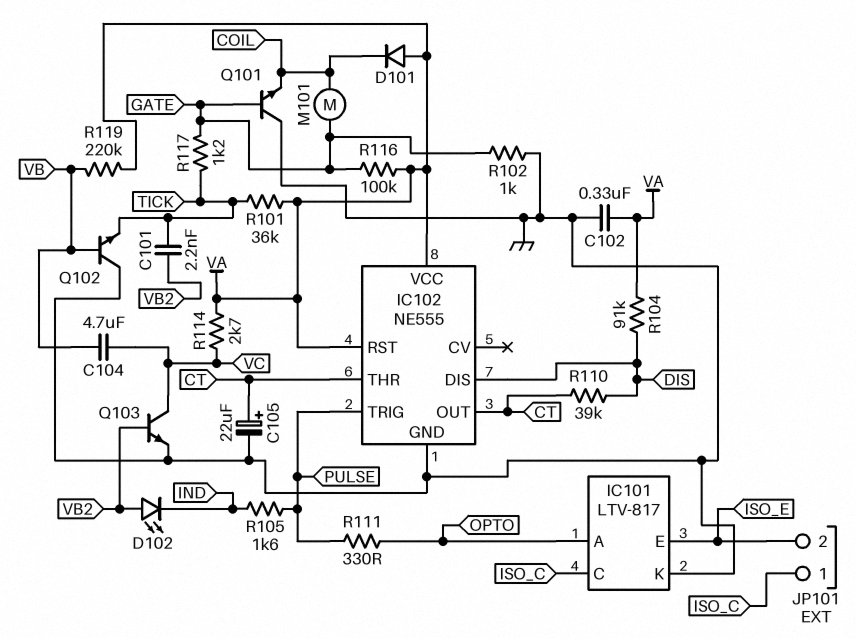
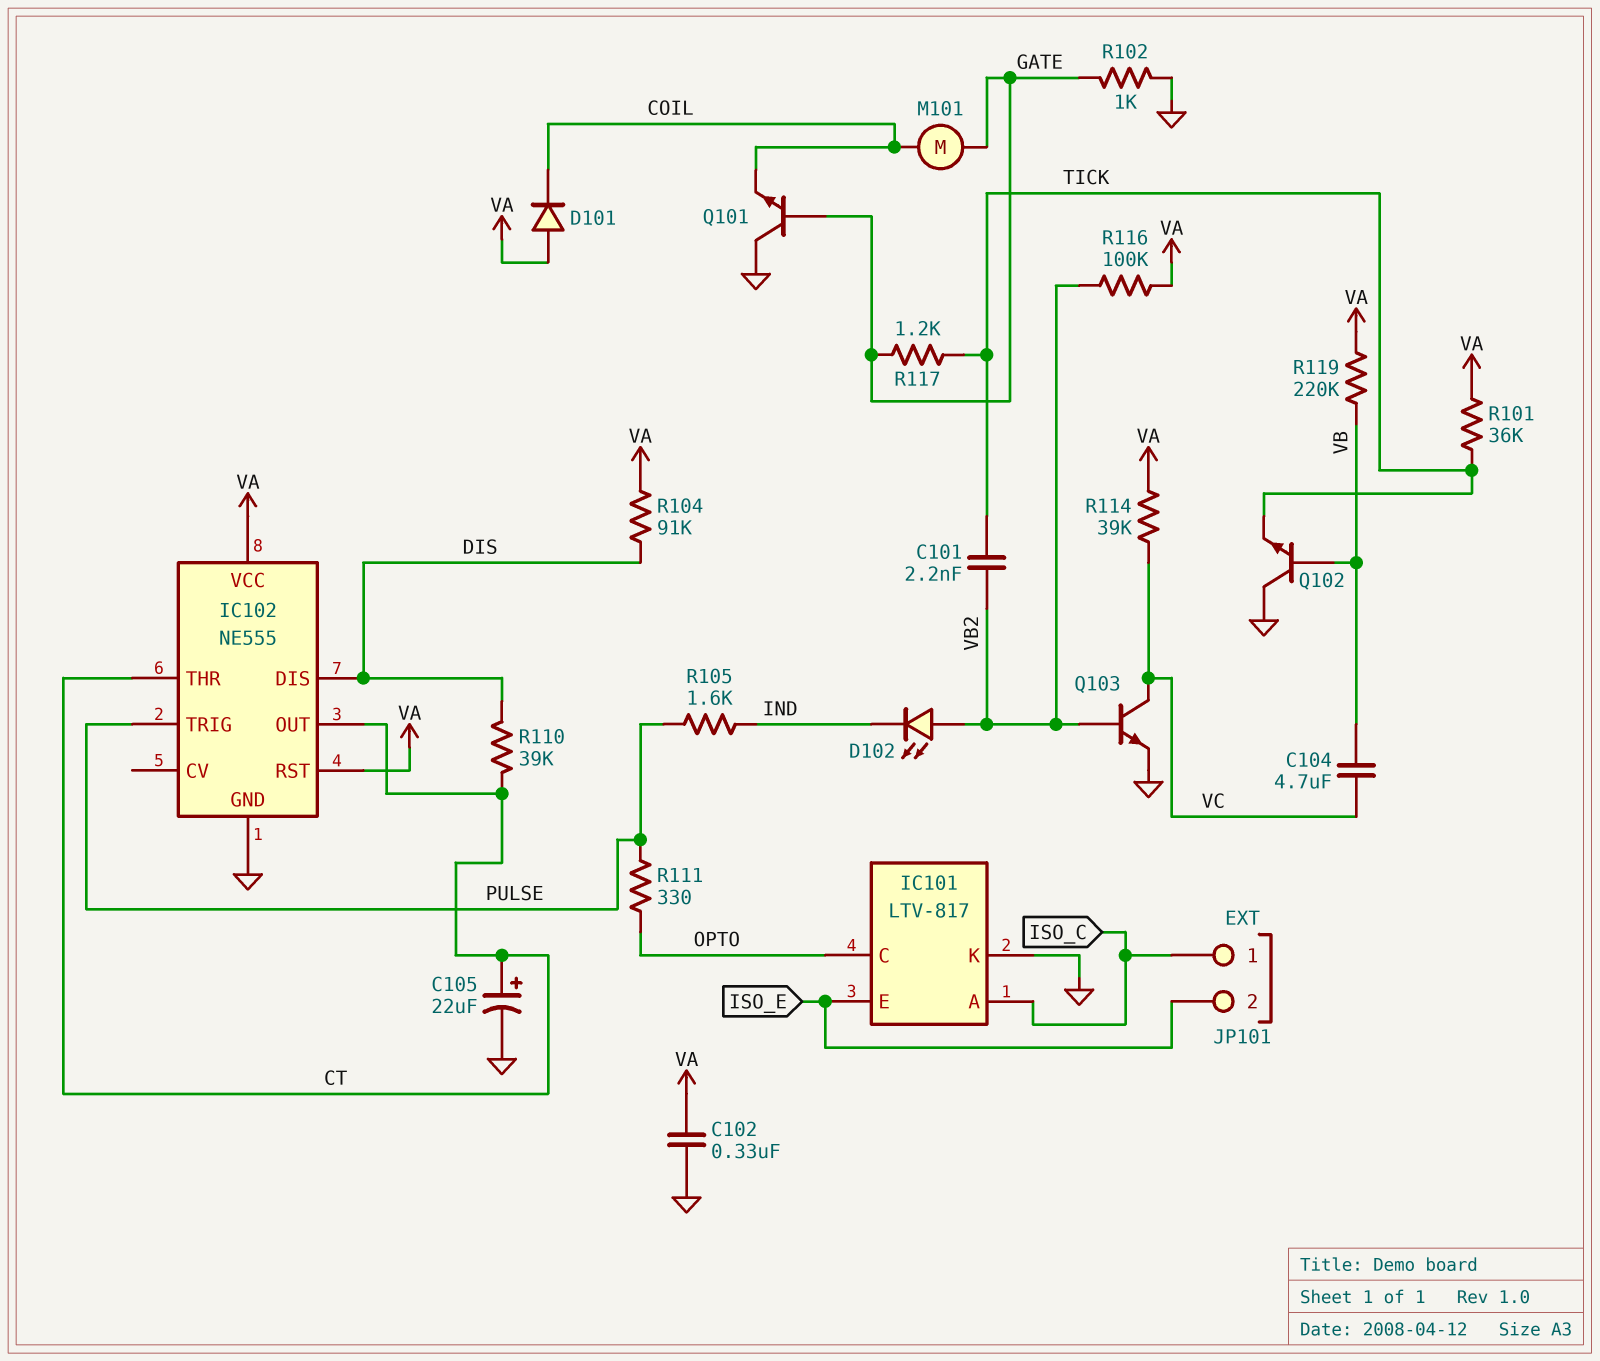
IC101 pin A: OPTO -> ISO_C
IC101 pin C: ISO_C -> OPTO
R114: 2.7k (VA, VC) -> 39k (VA, VC)
R116: 100k (GATE, VA) -> 100k (VA, VB2)

